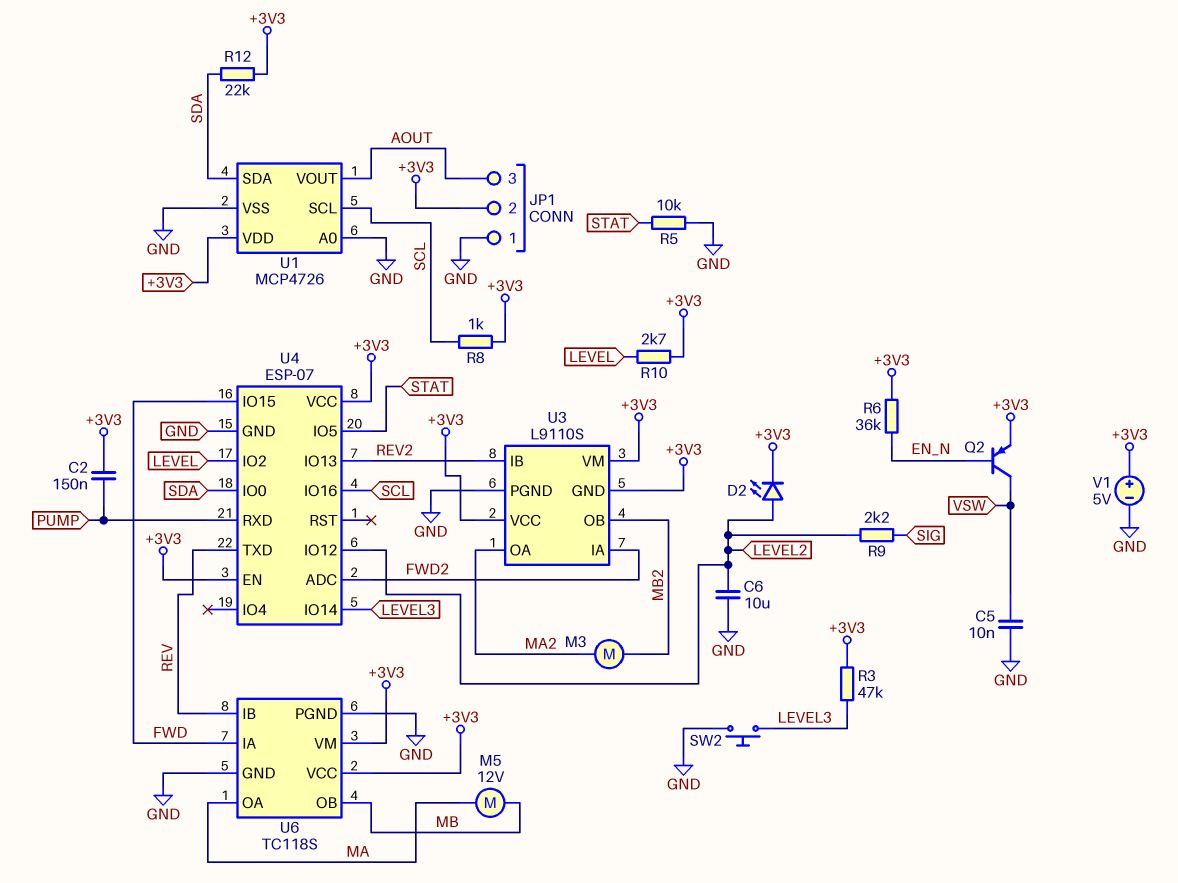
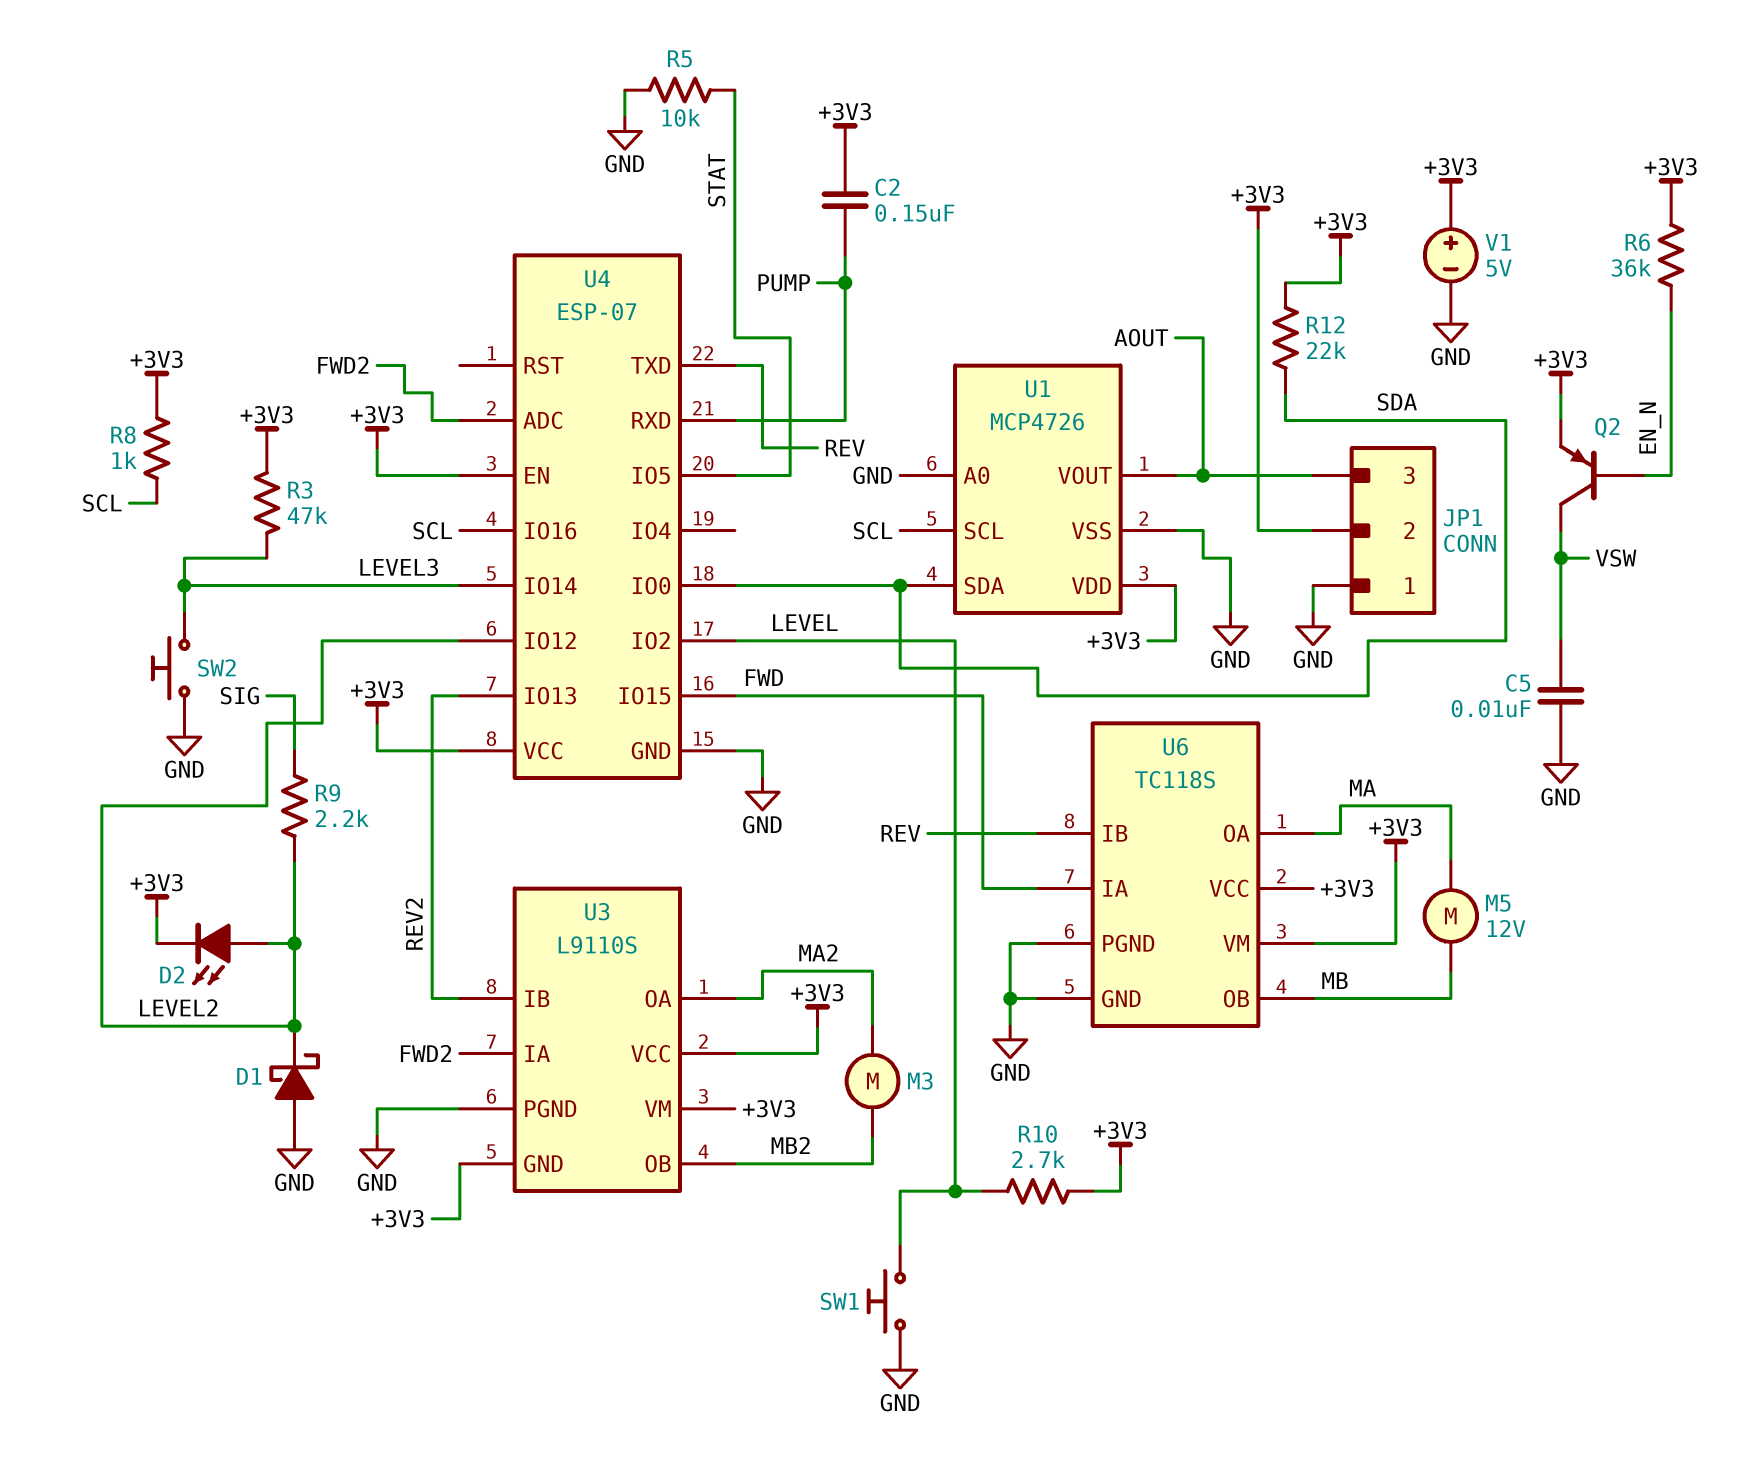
C6: 10uF (GND, LEVEL2) -> none
D1: none -> schottky (A GND, K LEVEL2)
SW1: none -> button (GND, LEVEL)

